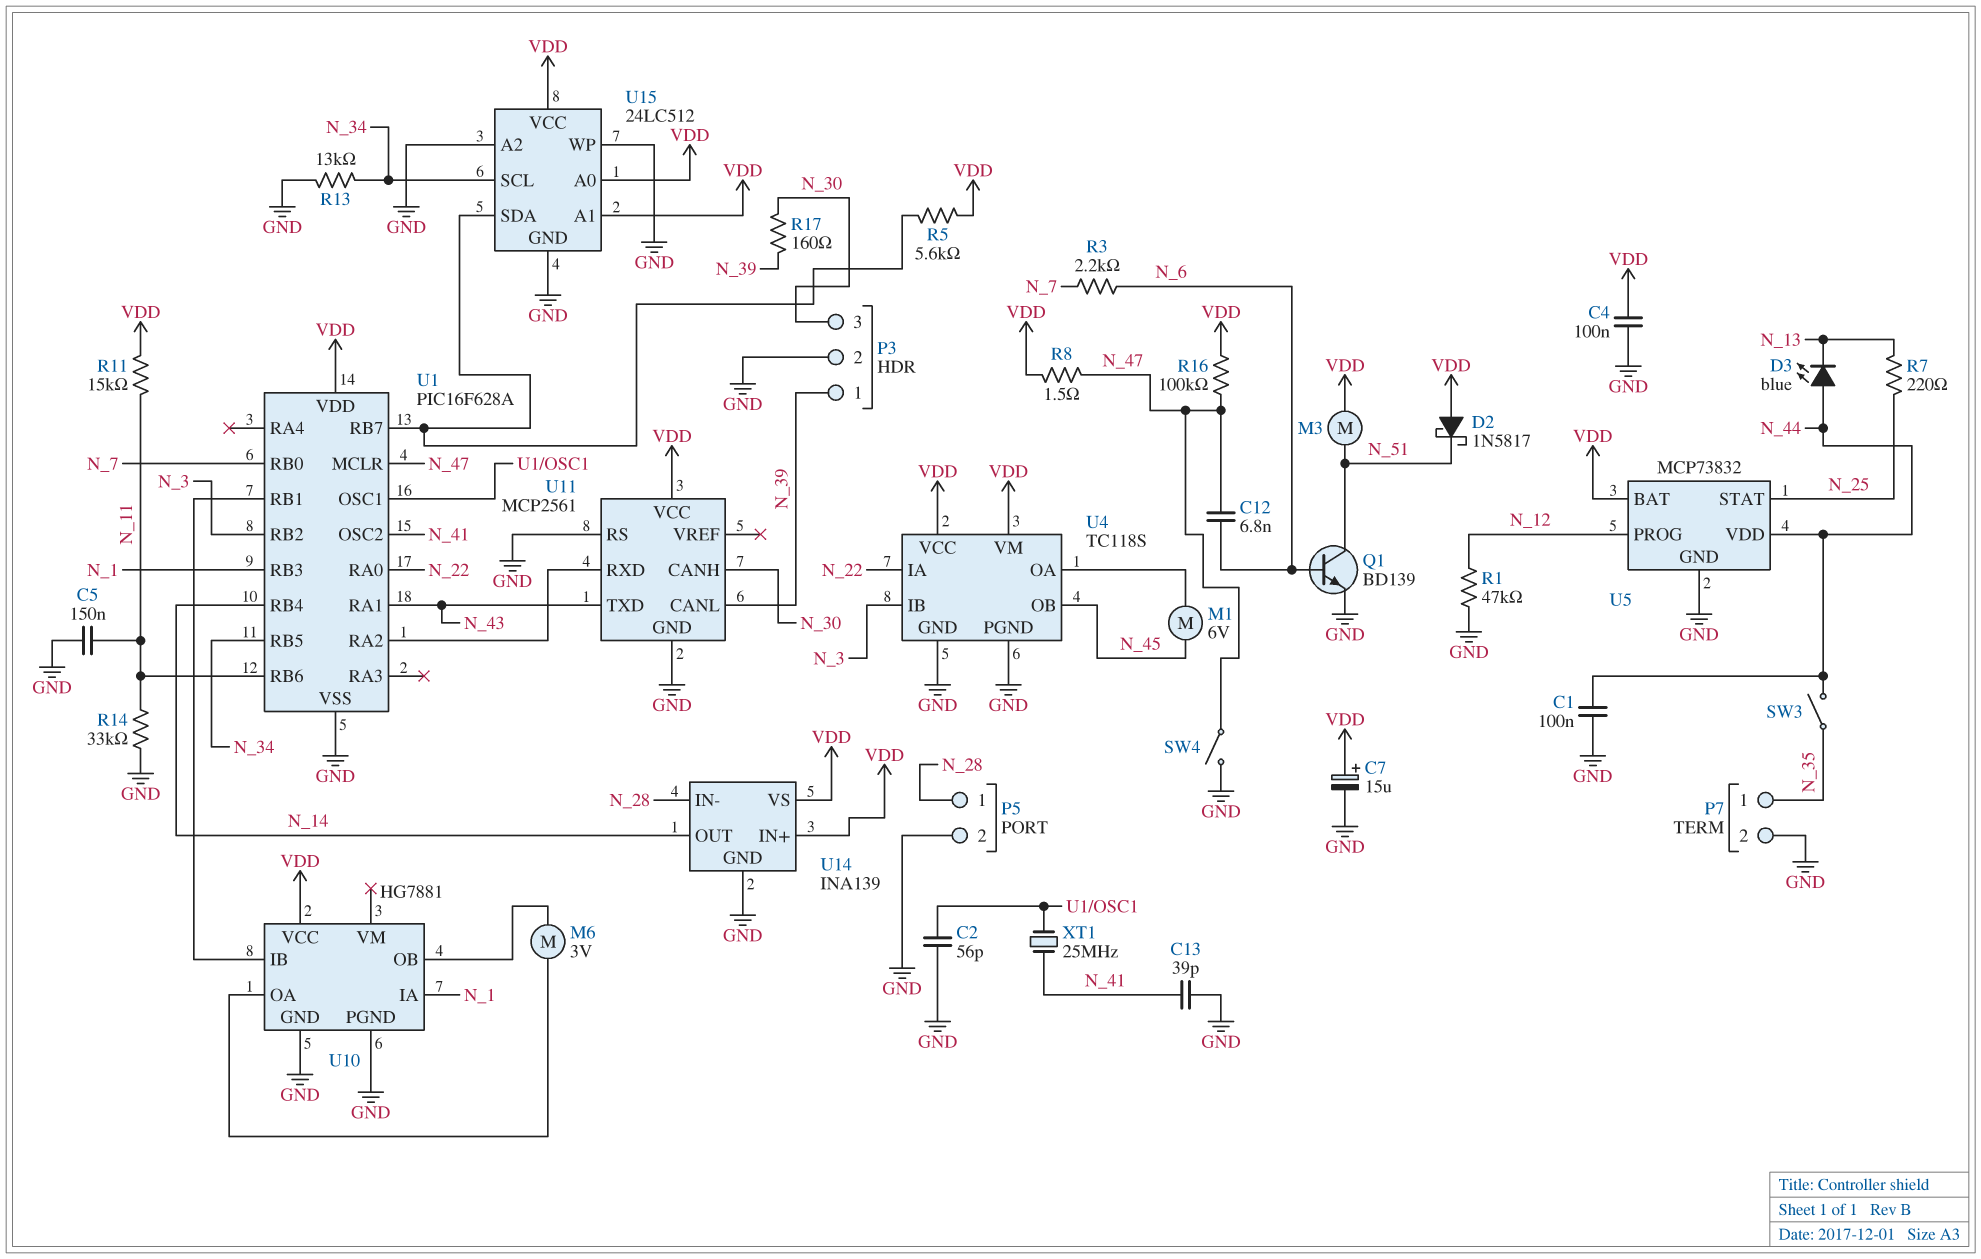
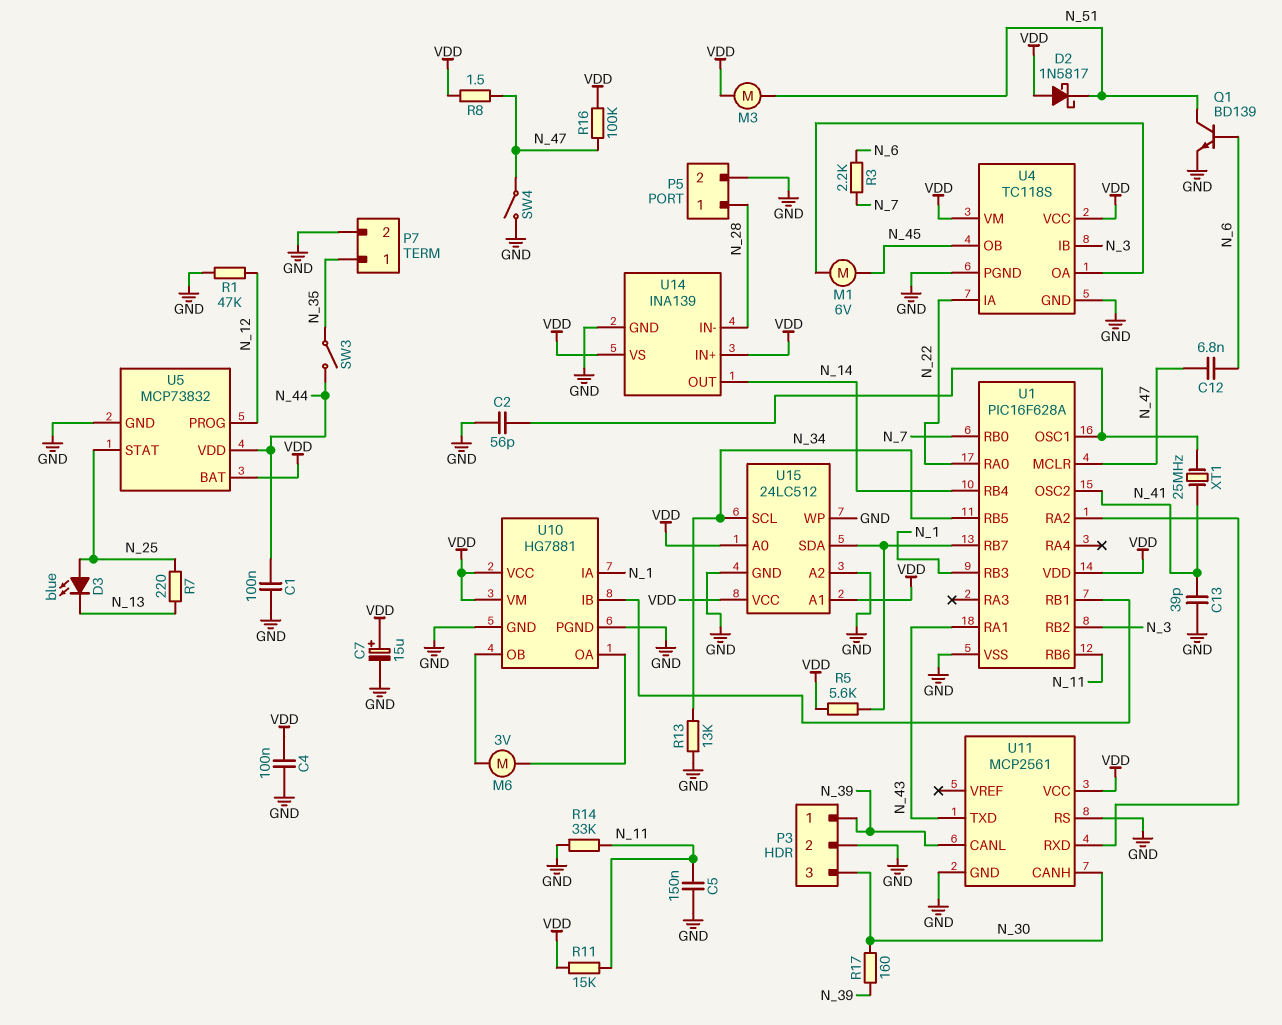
D3: LED blue (A N_44, K N_13) -> LED blue (A N_25, K N_13)
U10 pin VM: none -> VDD

